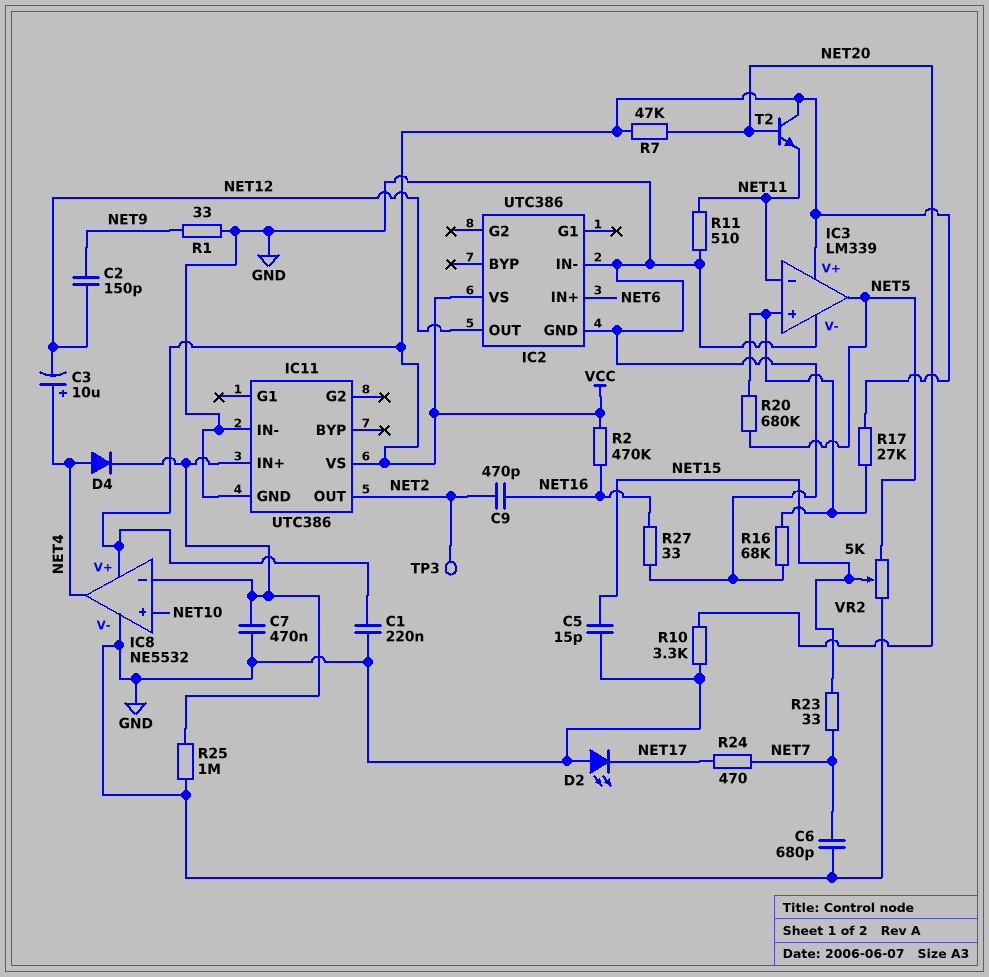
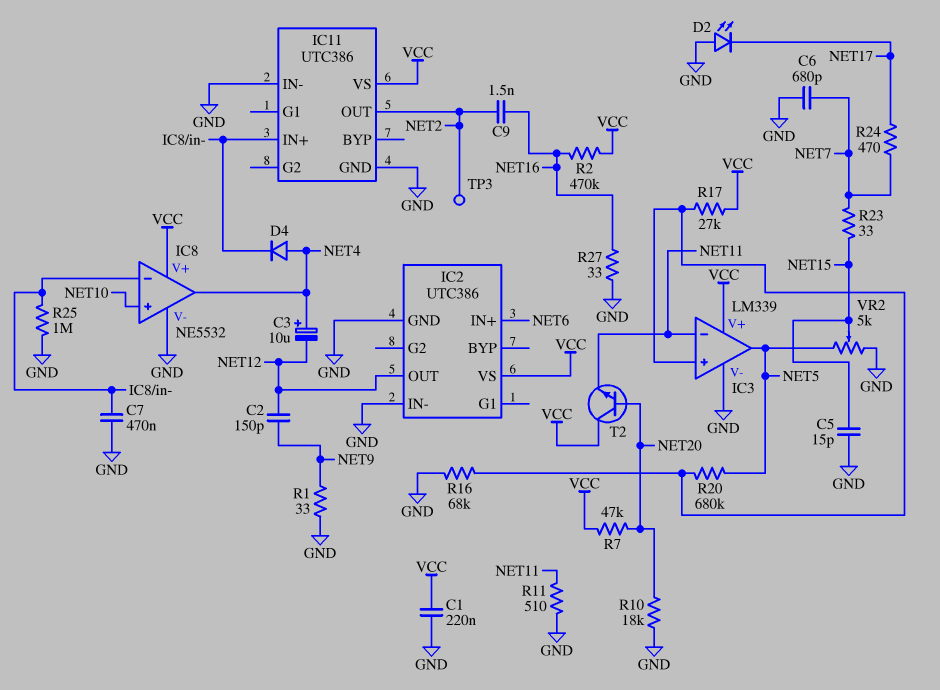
C9: 470pF (NET2, NET16) -> 1.5nF (NET2, NET16)
R10: 3.3k (GND, NET20) -> 18k (GND, NET20)

